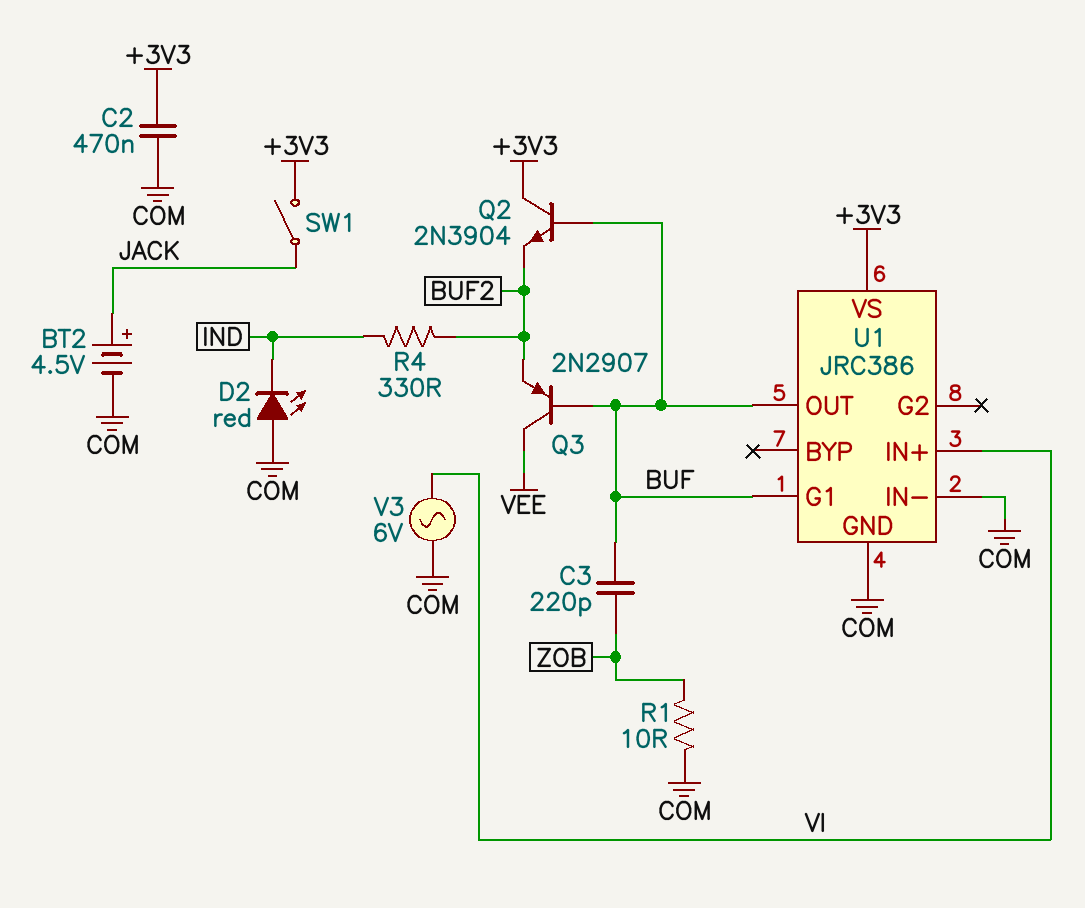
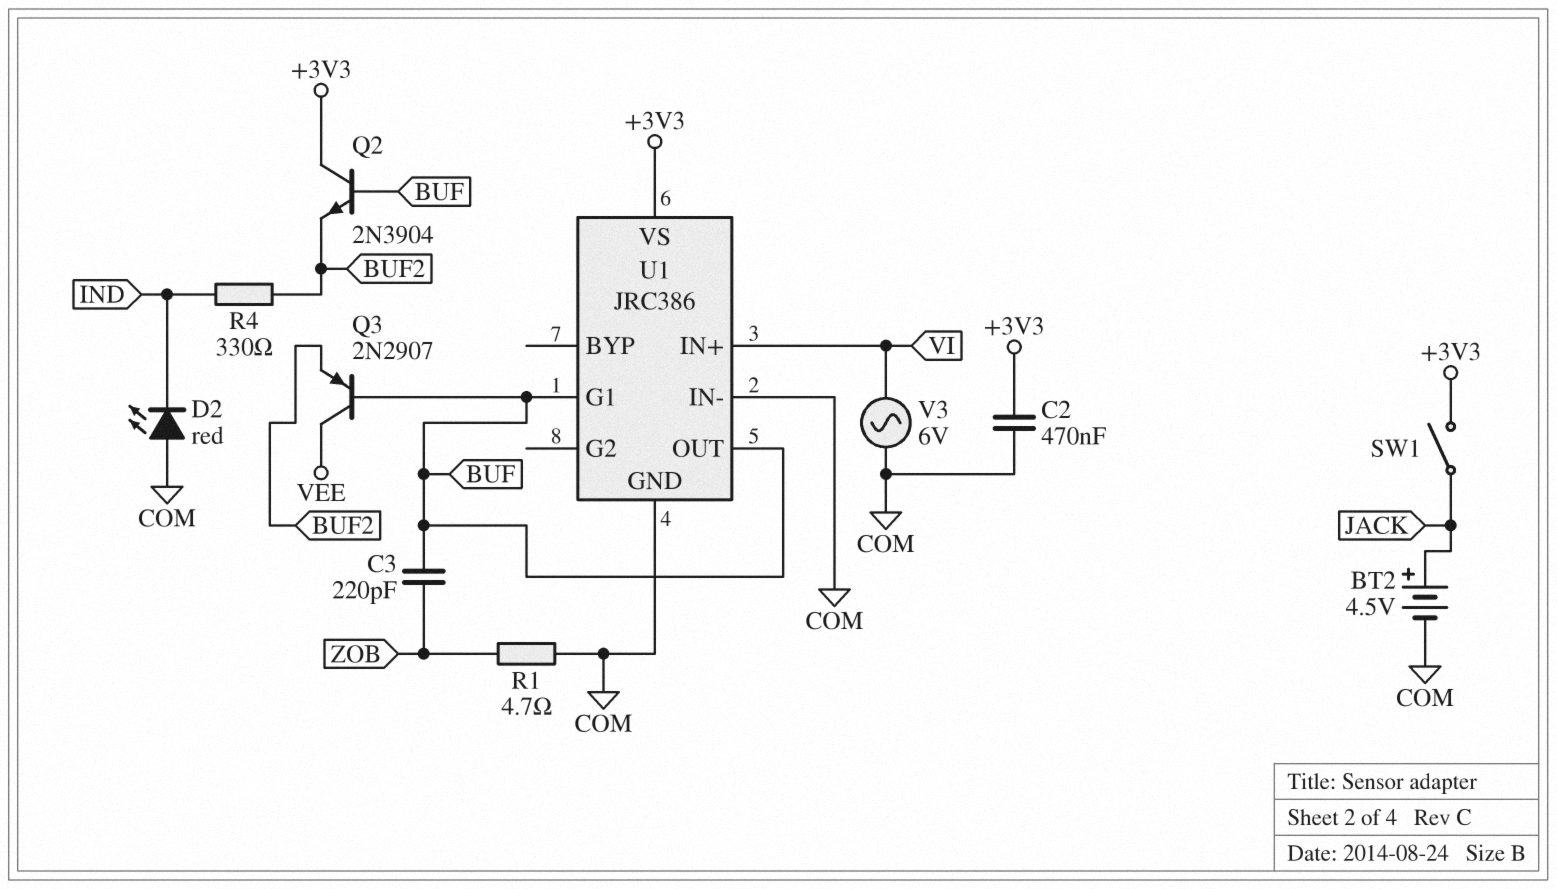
R1: 10 (COM, ZOB) -> 4.7 (COM, ZOB)

